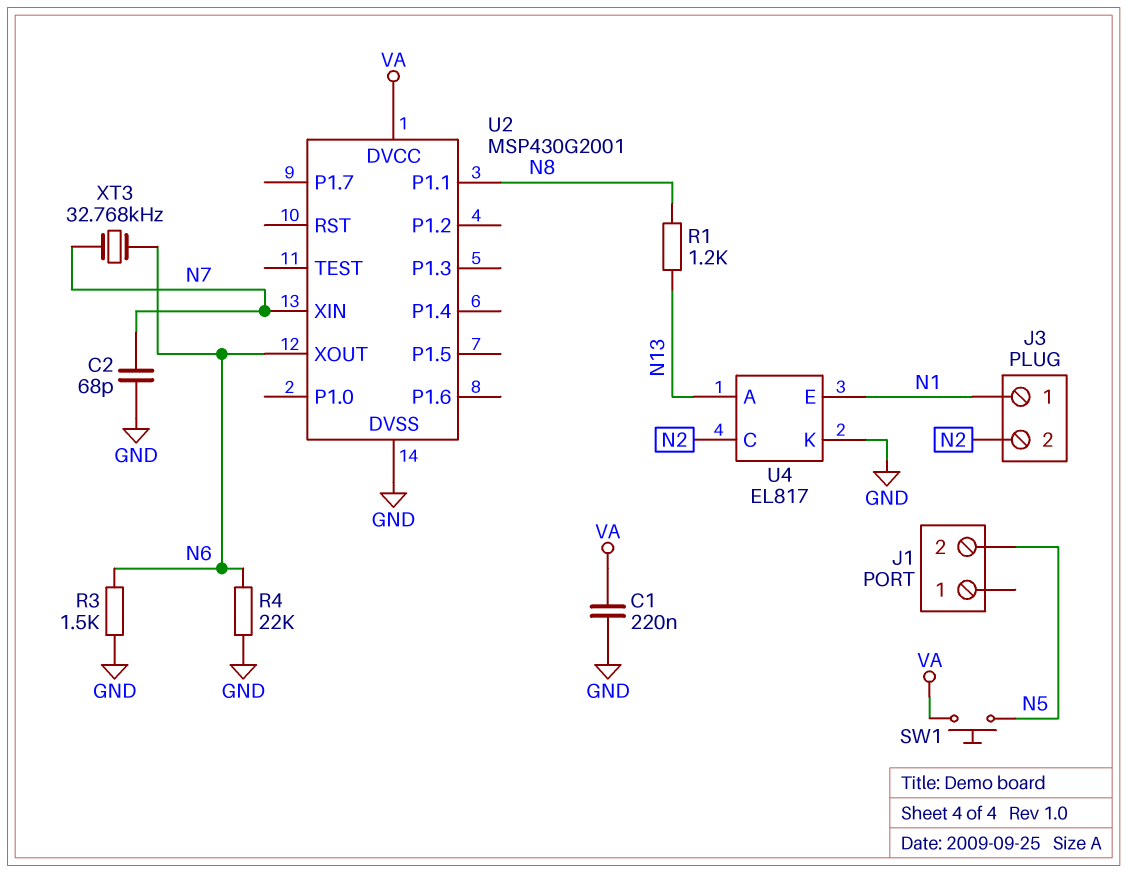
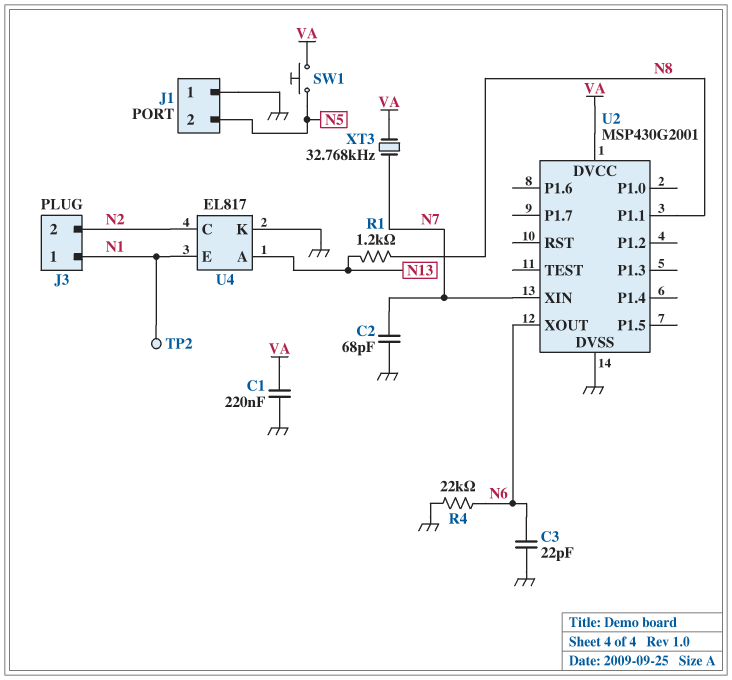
C3: none -> 22pF (GND, N6)
J1 pin 1: none -> GND
R3: 1.5k (GND, N6) -> none
TP2: none -> test point (N1)
XT3: 32.768kHz (N6, N7) -> 32.768kHz (N7, VA)

